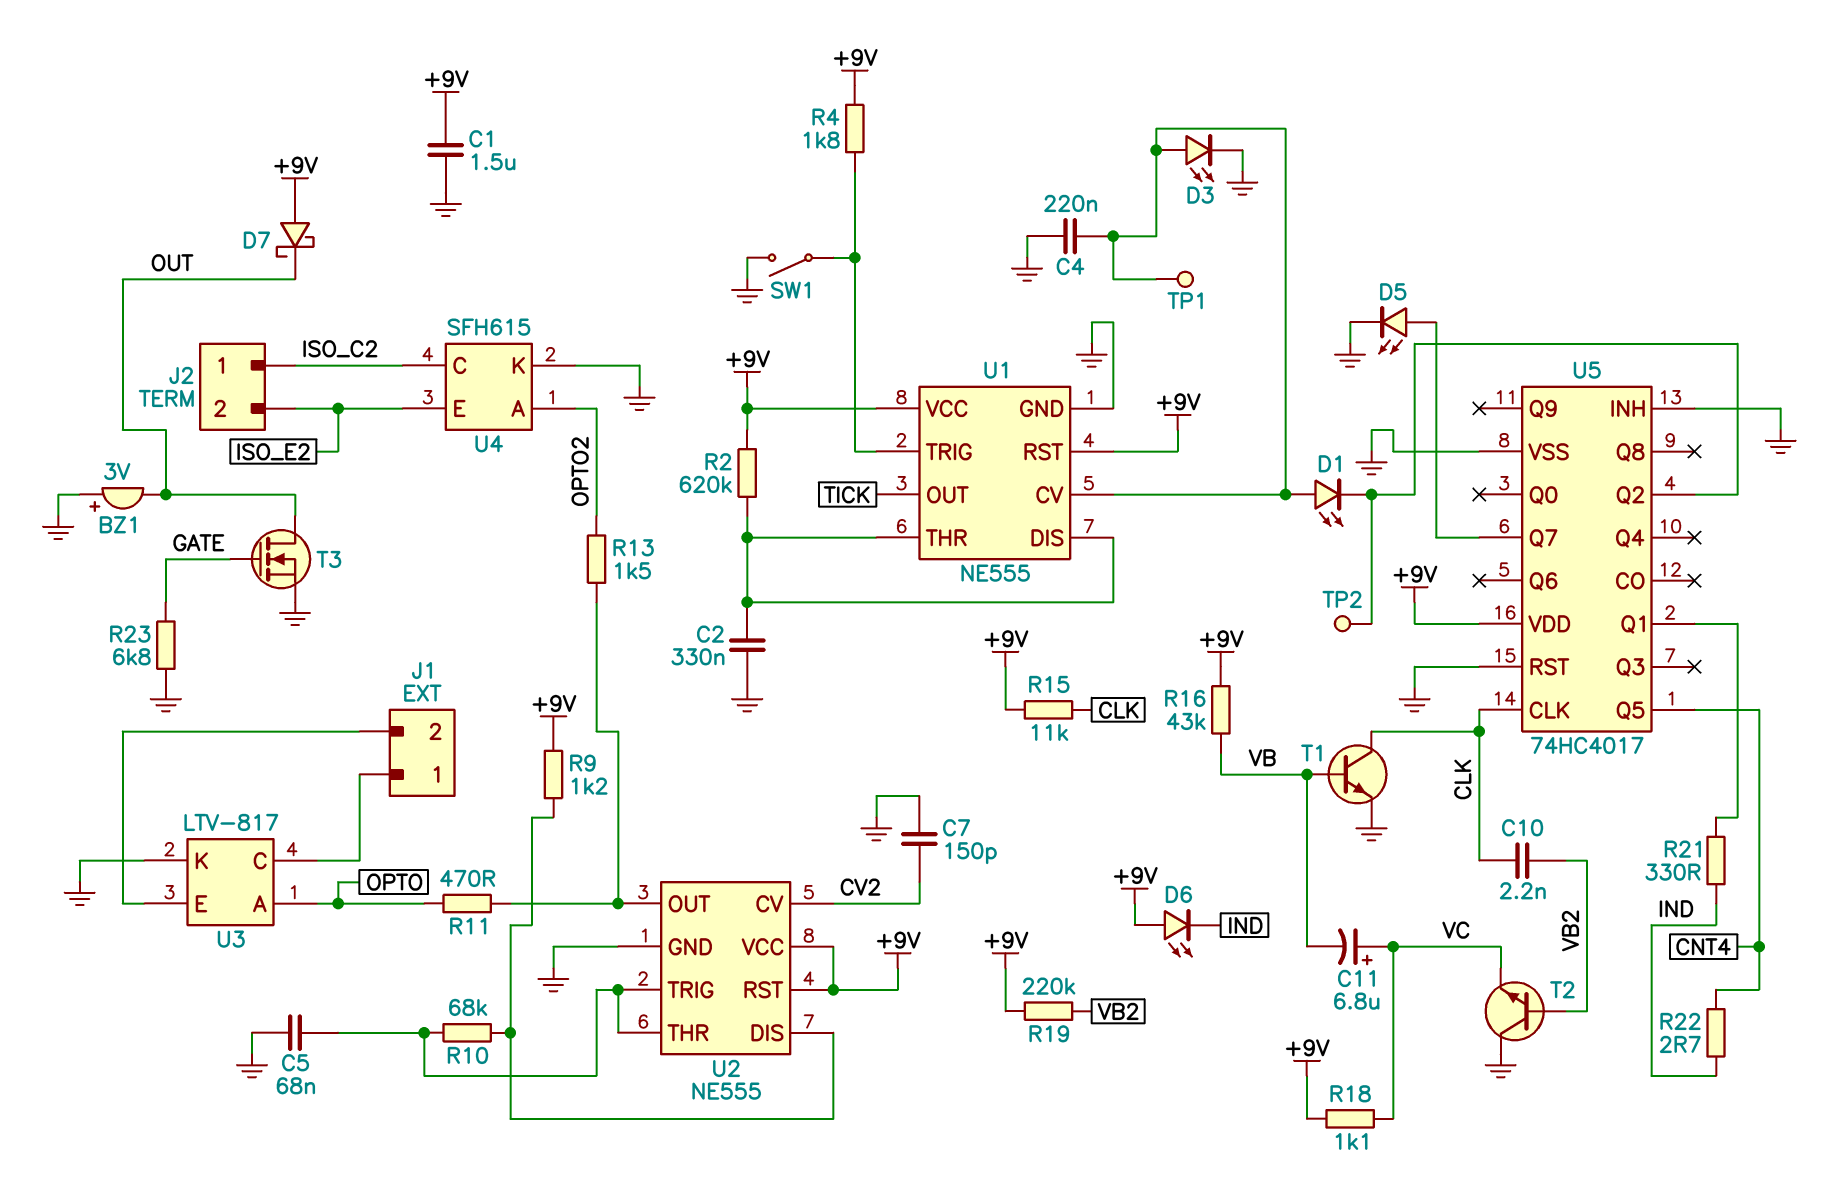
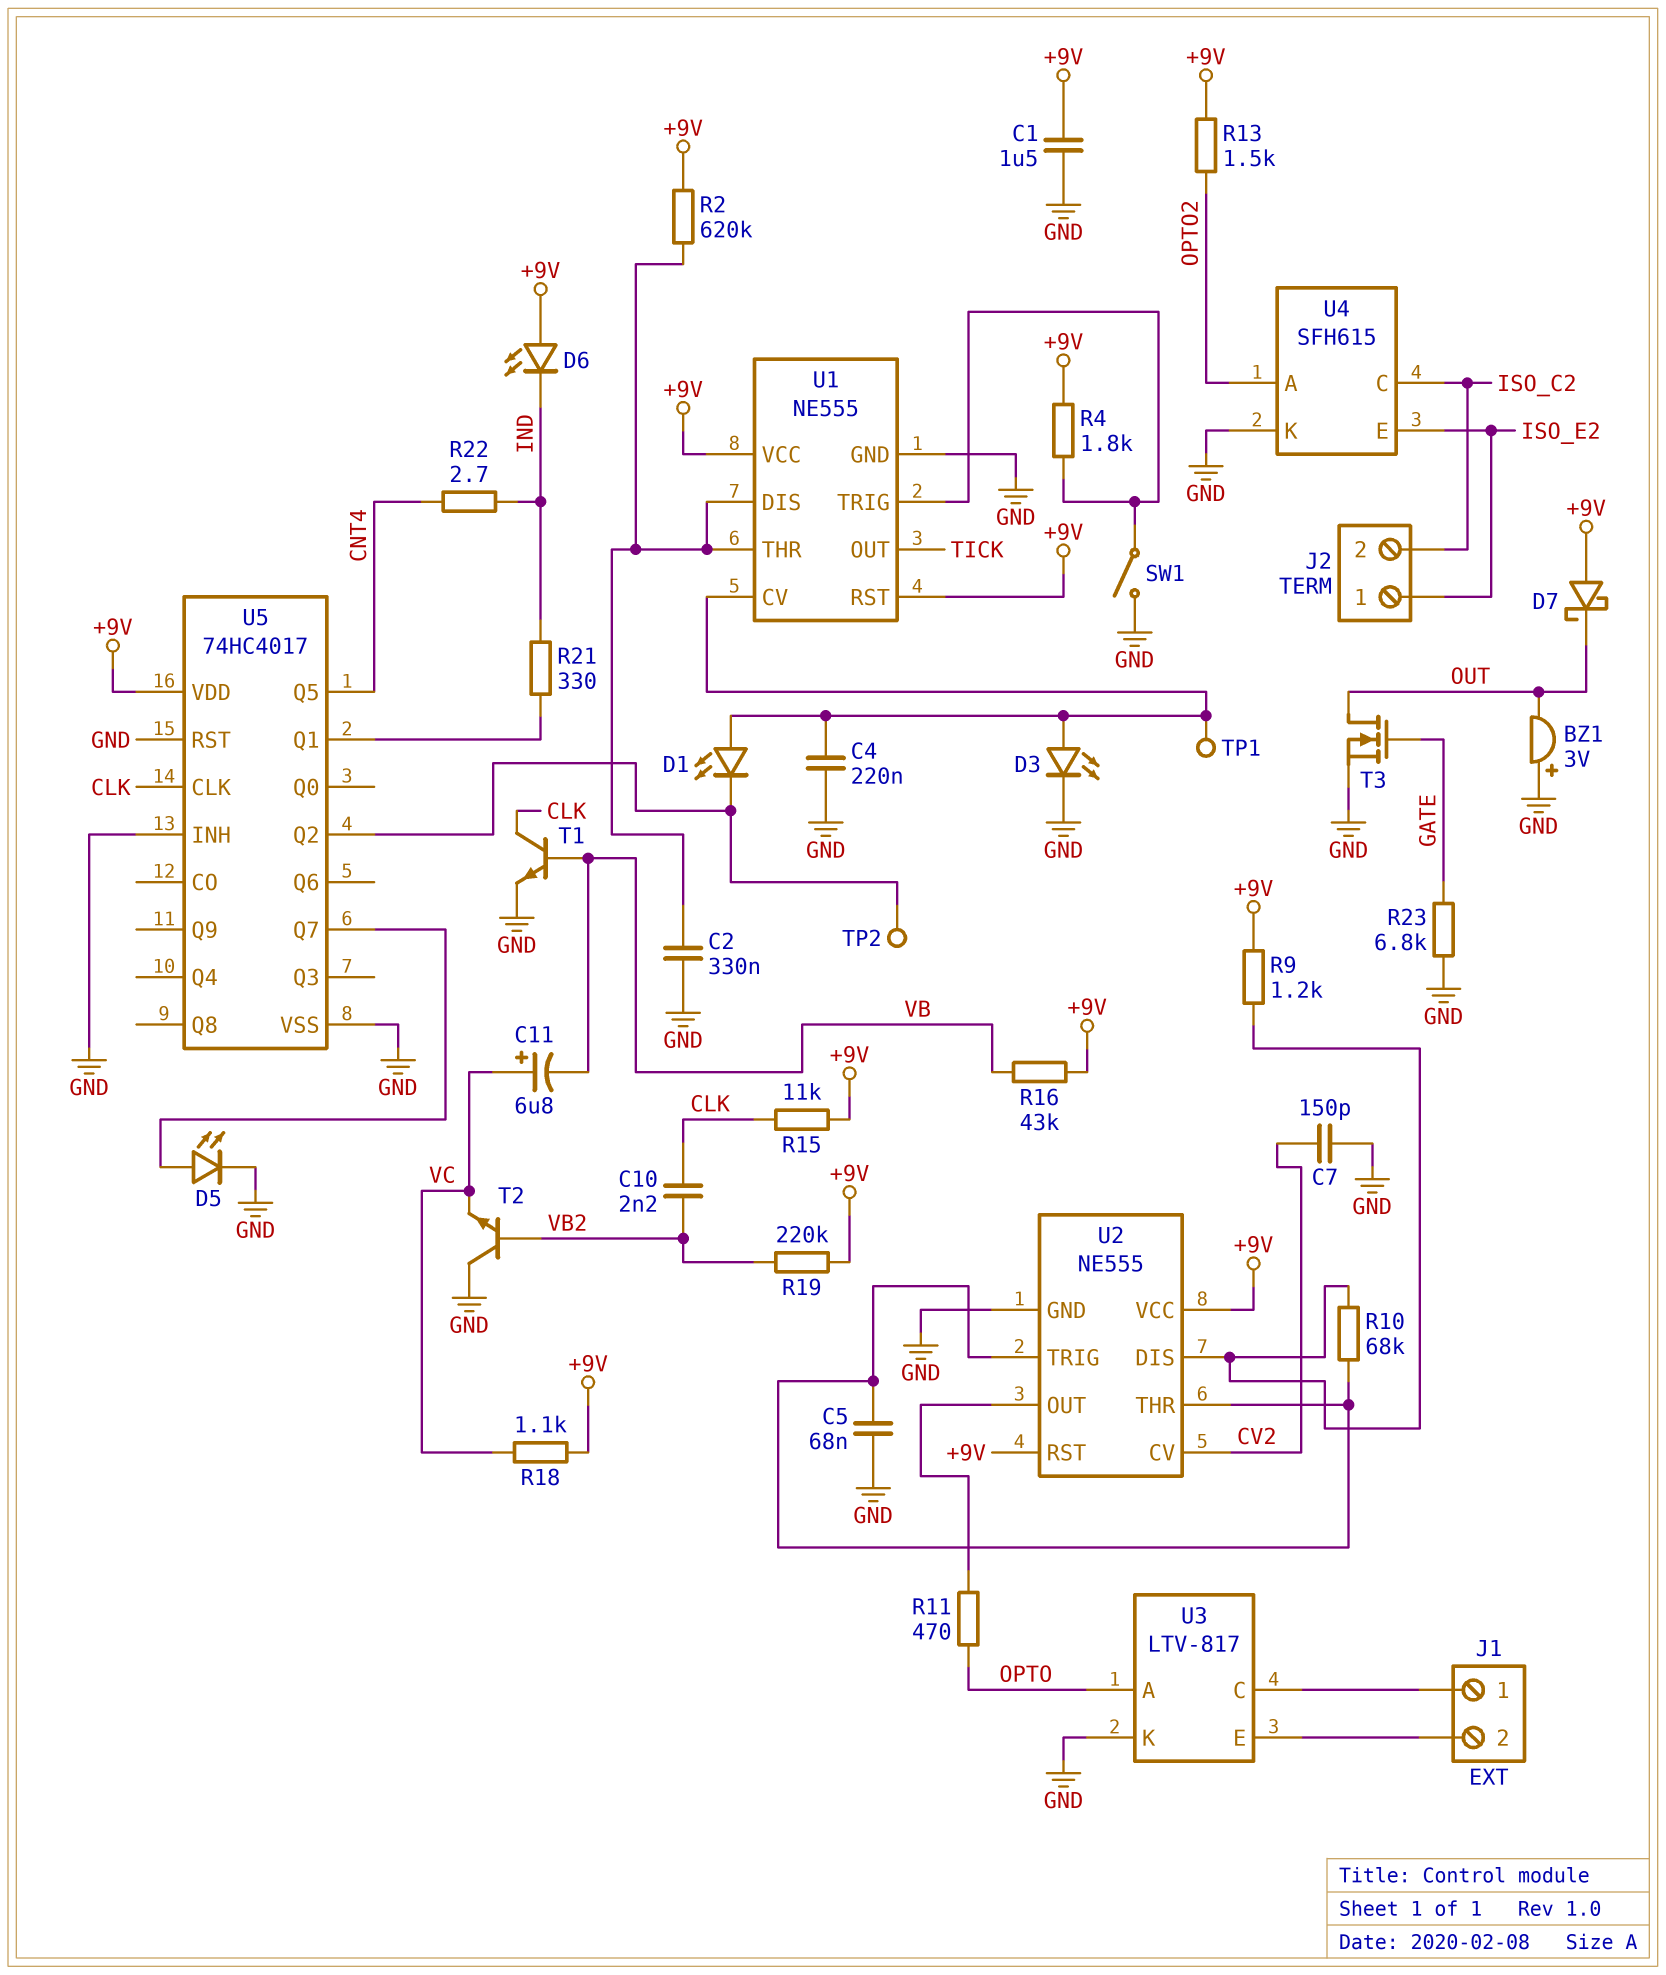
J2 pin 1: ISO_C2 -> ISO_E2
J2 pin 2: ISO_E2 -> ISO_C2
R13: 1.5k (OPTO2, U2/OUT) -> 1.5k (+9V, OPTO2)

